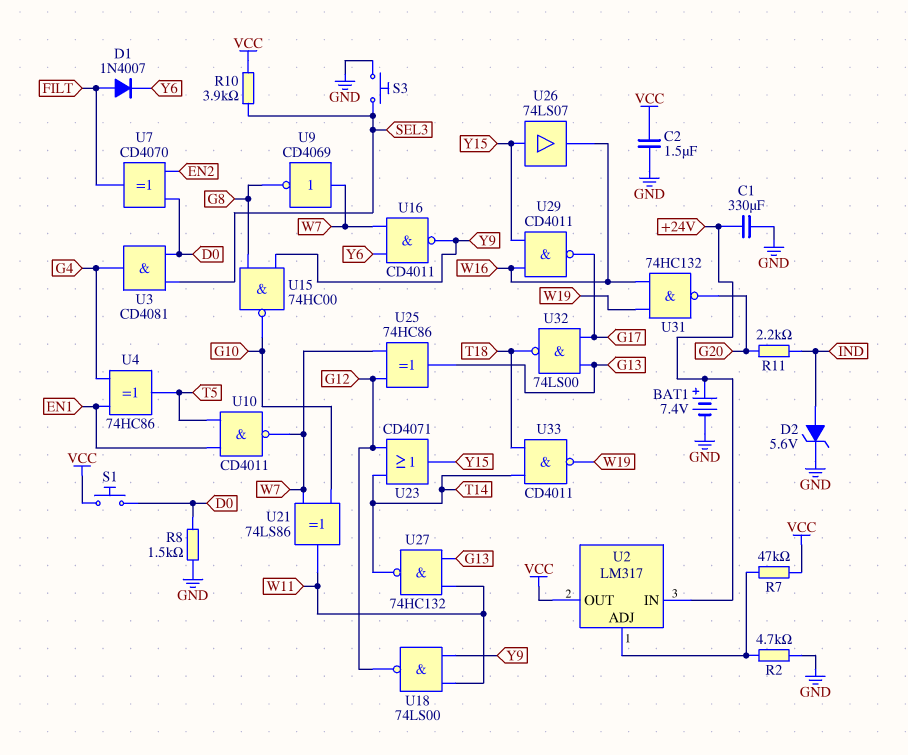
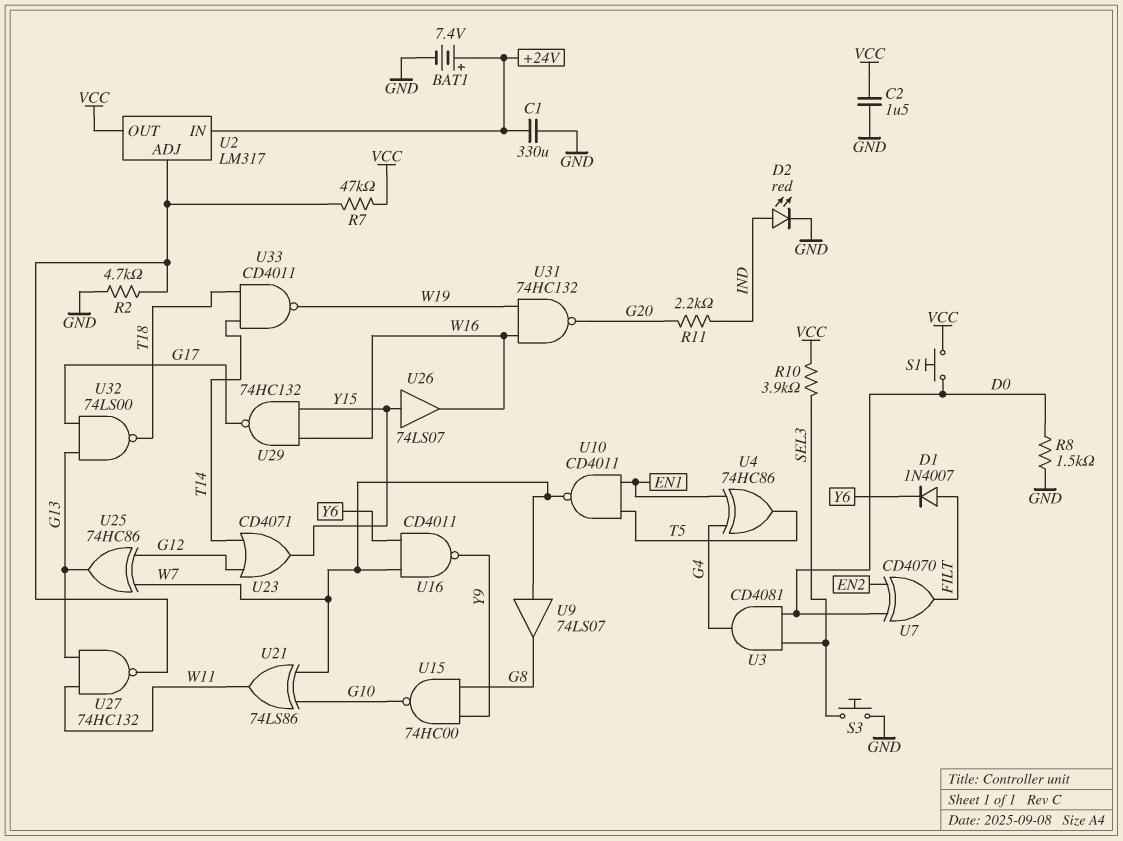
D2: zener 5.6V (A IND, K GND) -> LED red (A IND, K GND)
U9: NOT CD4069 (in W7, out G8) -> buffer 74LS07 (in W7, out G8)
U18: NAND 74LS00 (in W11, in Y9, out G12) -> none
U27: NAND 74HC132 (in G13, in W11, out T14) -> NAND 74HC132 (in G13, in W11, out U2/ADJ)
U29: NAND CD4011 (in W16, in Y15, out G17) -> NAND 74HC132 (in W16, in Y15, out G17)

